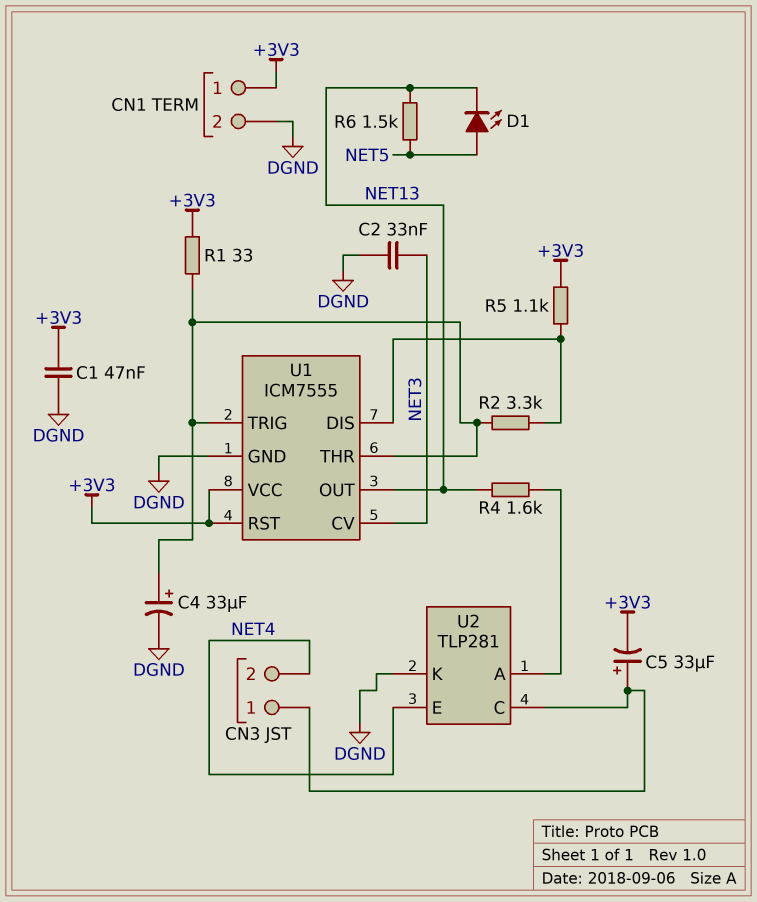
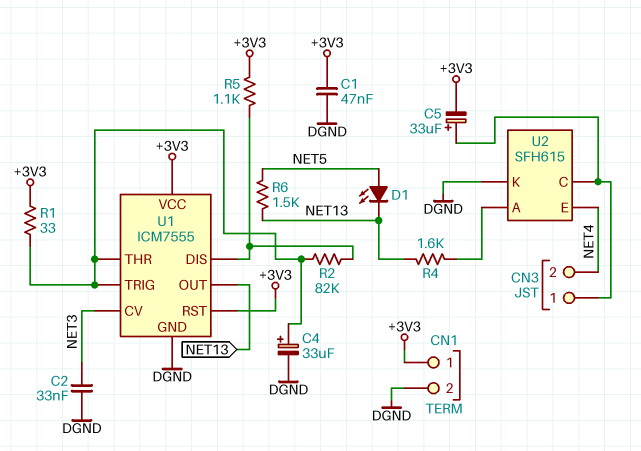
R2: 3.3k (U1/DIS, U1/THR) -> 82k (U1/DIS, U1/THR)
U2: TLP281 -> SFH615

